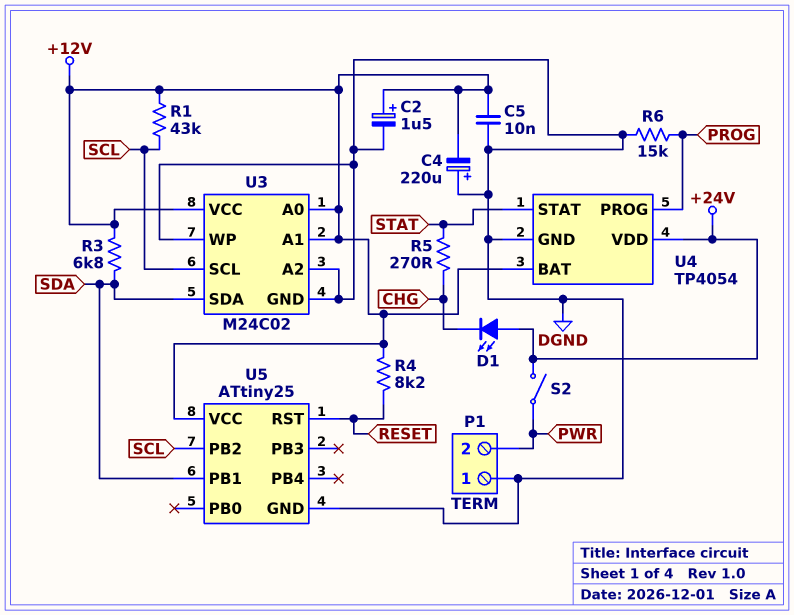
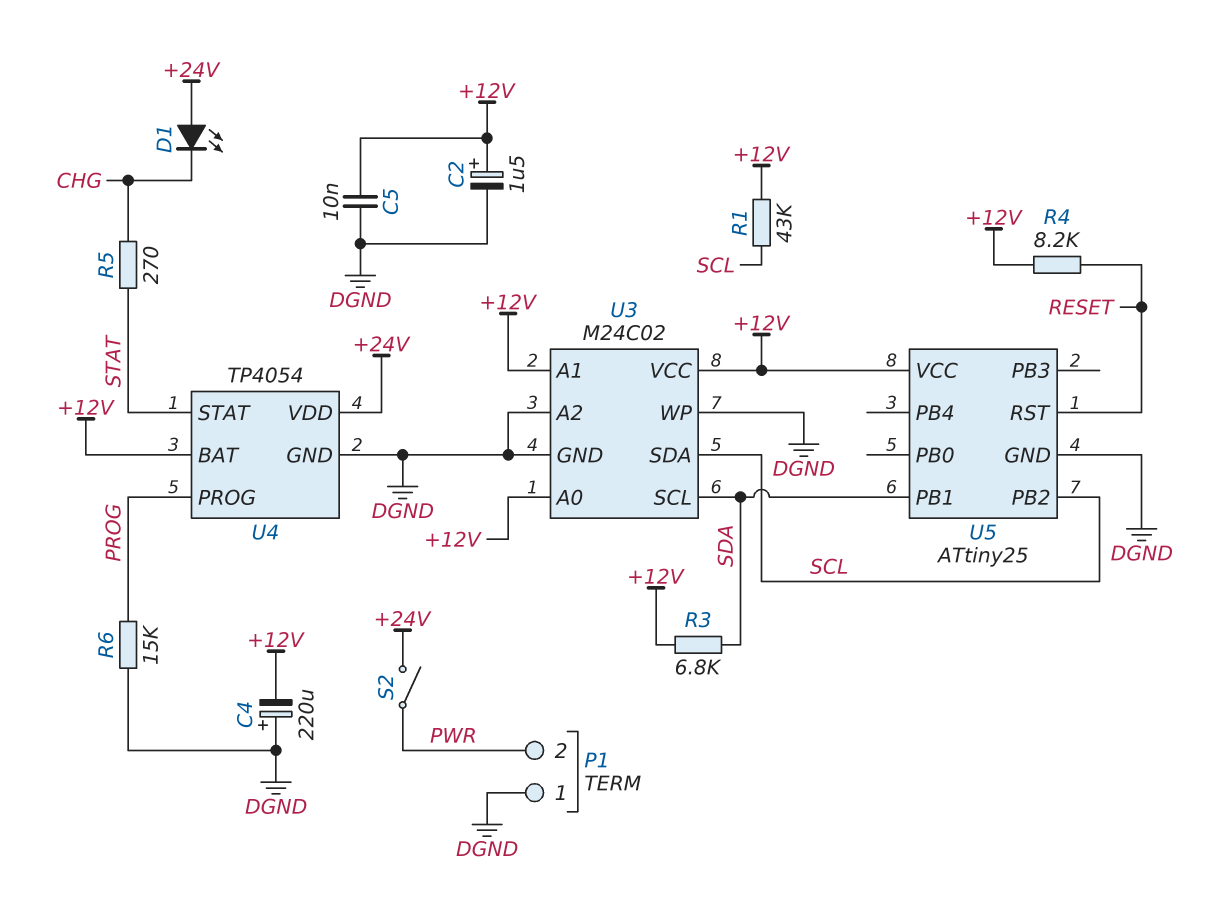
U3 pin SCL: SCL -> SDA
U3 pin SDA: SDA -> SCL

